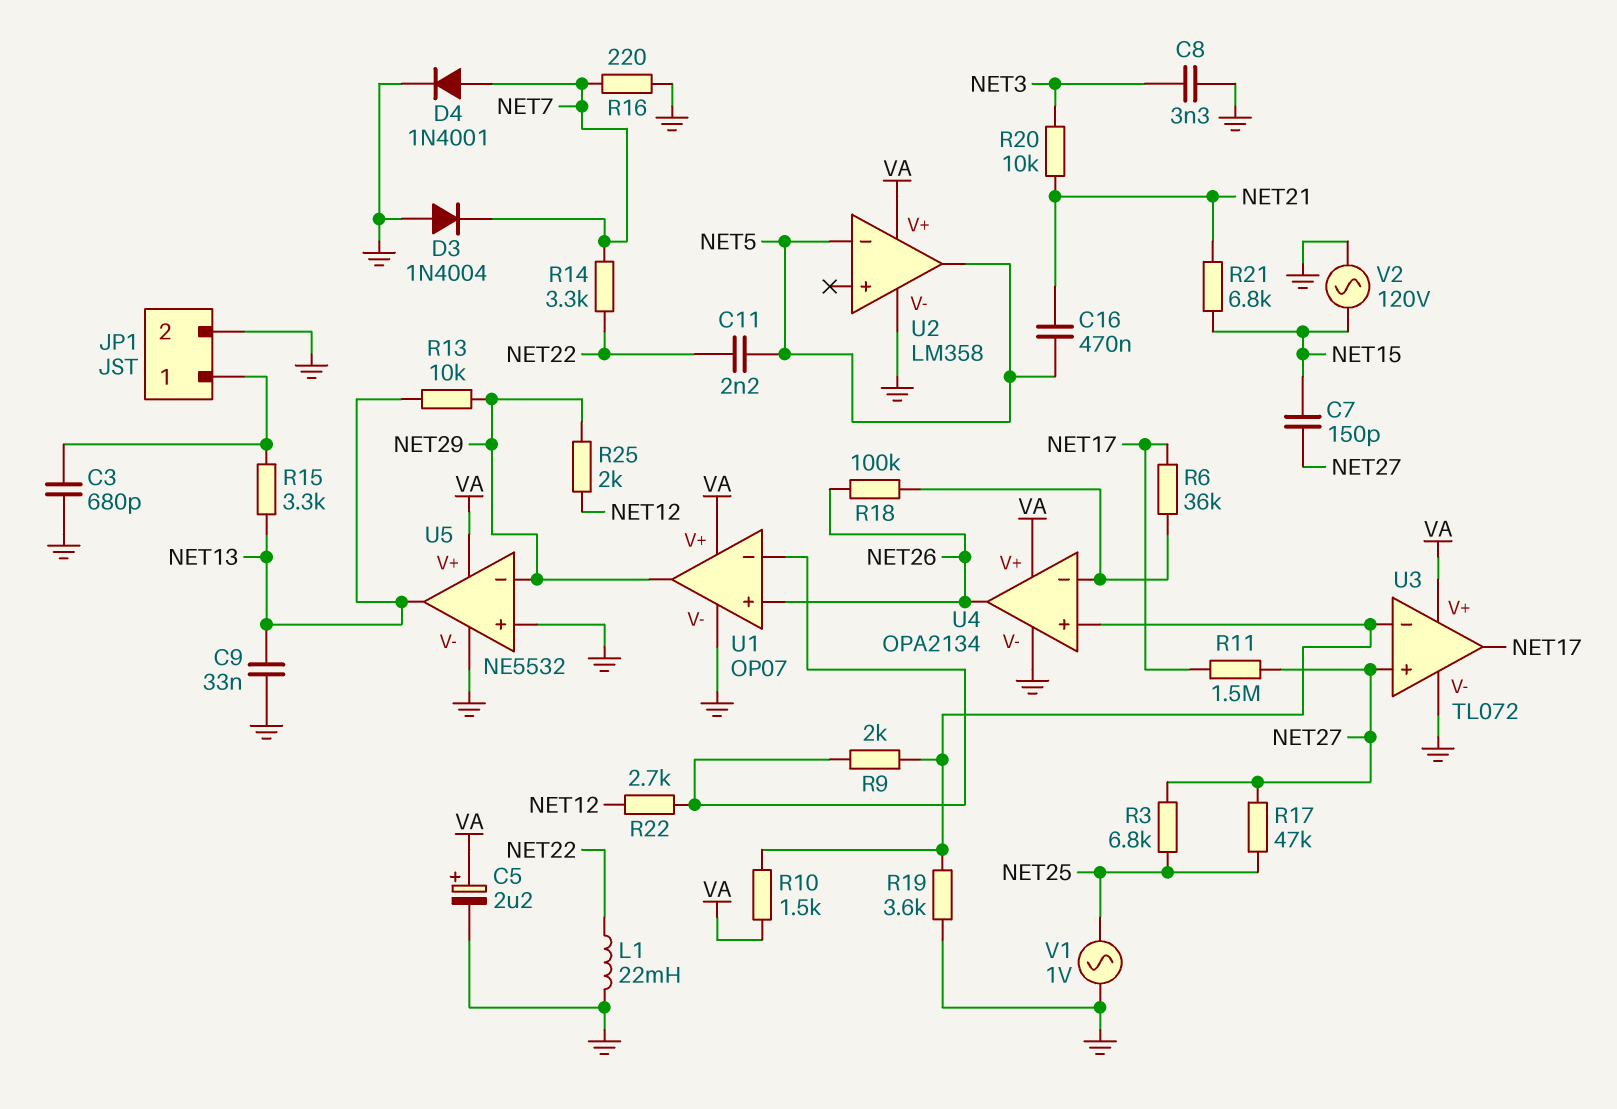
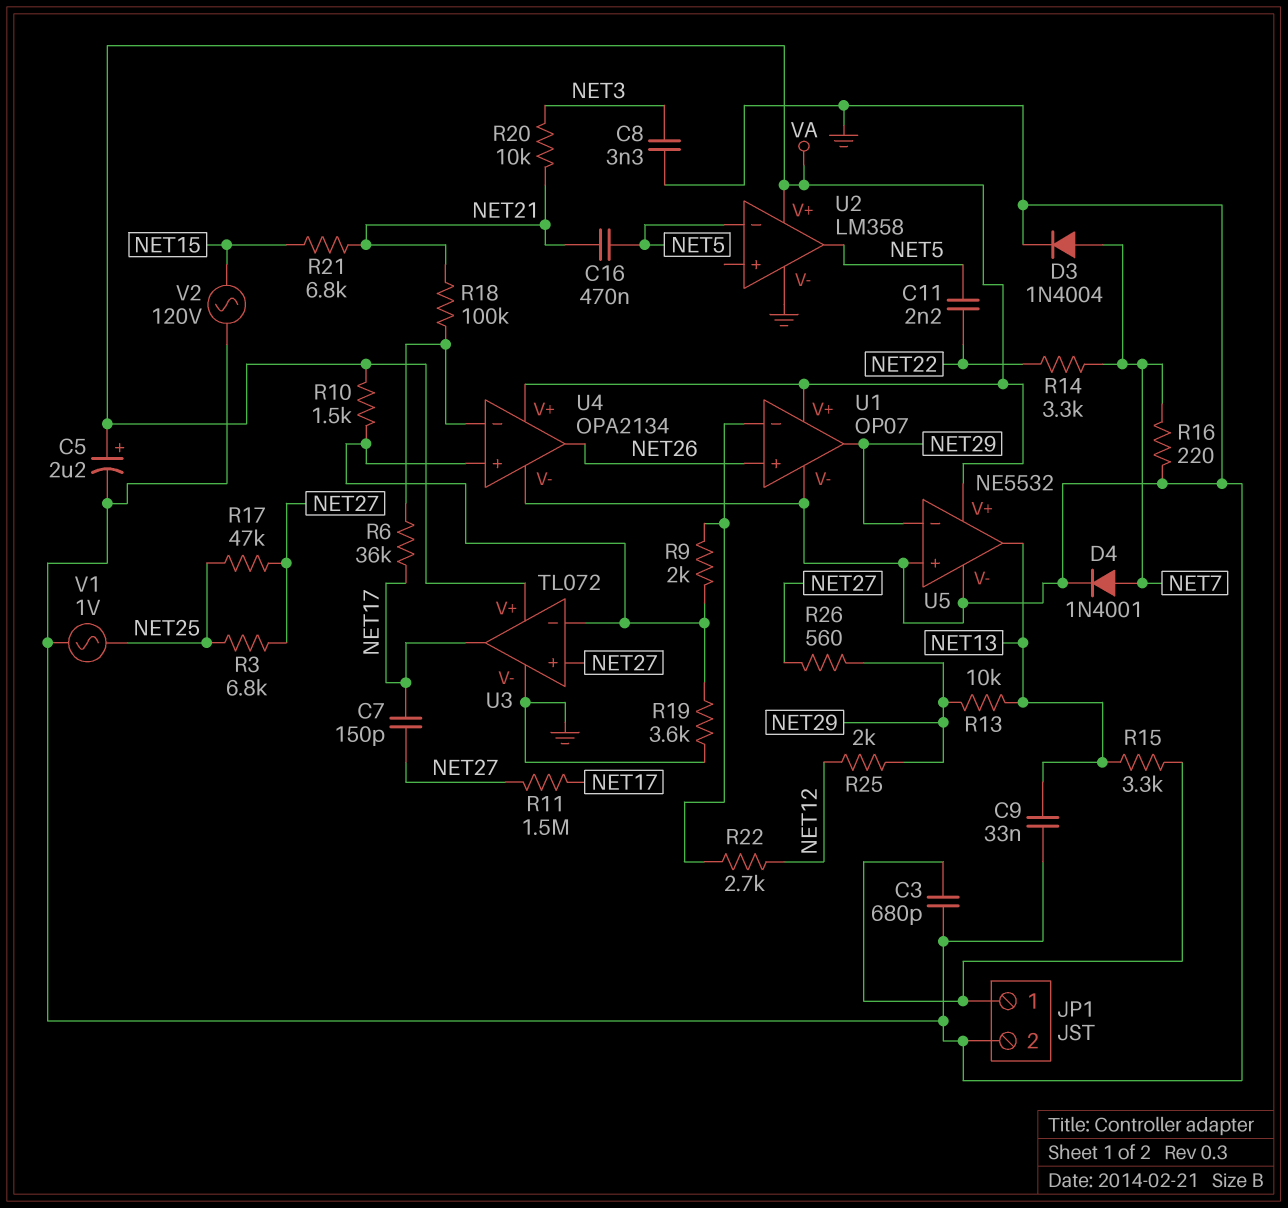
C7: 150pF (NET15, NET27) -> 150pF (NET17, NET27)
D3: diode 1N4004 (A GND, K NET7) -> diode 1N4004 (A NET7, K GND)
L1: 22mH (GND, NET22) -> none
R18: 100k (NET26, U4/in-) -> 100k (NET21, U4/in-)
R26: none -> 560 (NET27, NET29)

